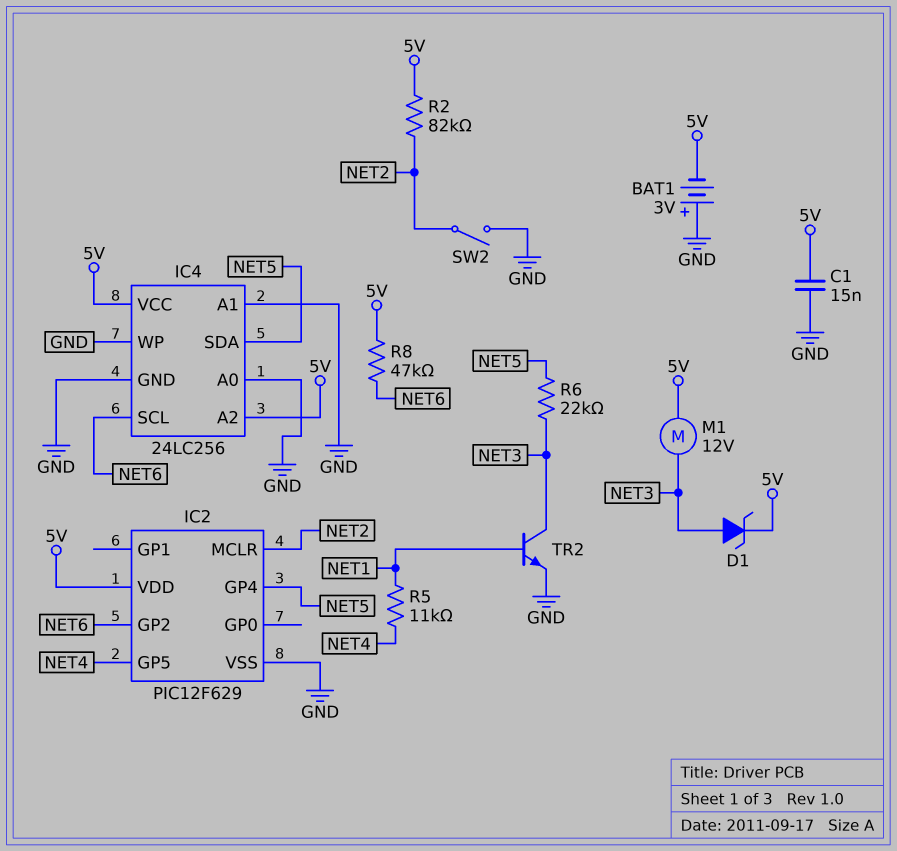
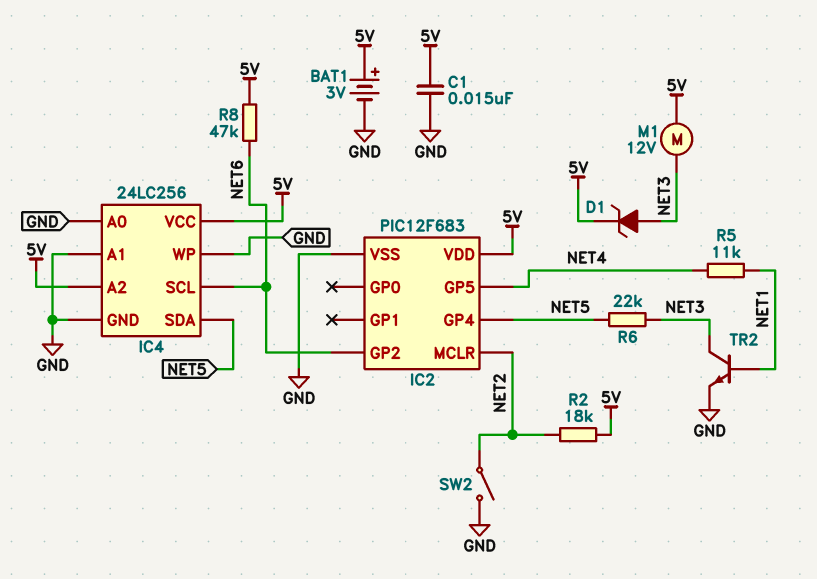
BAT1: 3V (plus GND, minus 5V) -> 3V (plus 5V, minus GND)
IC2: PIC12F629 -> PIC12F683
R2: 82k (5V, NET2) -> 18k (5V, NET2)

